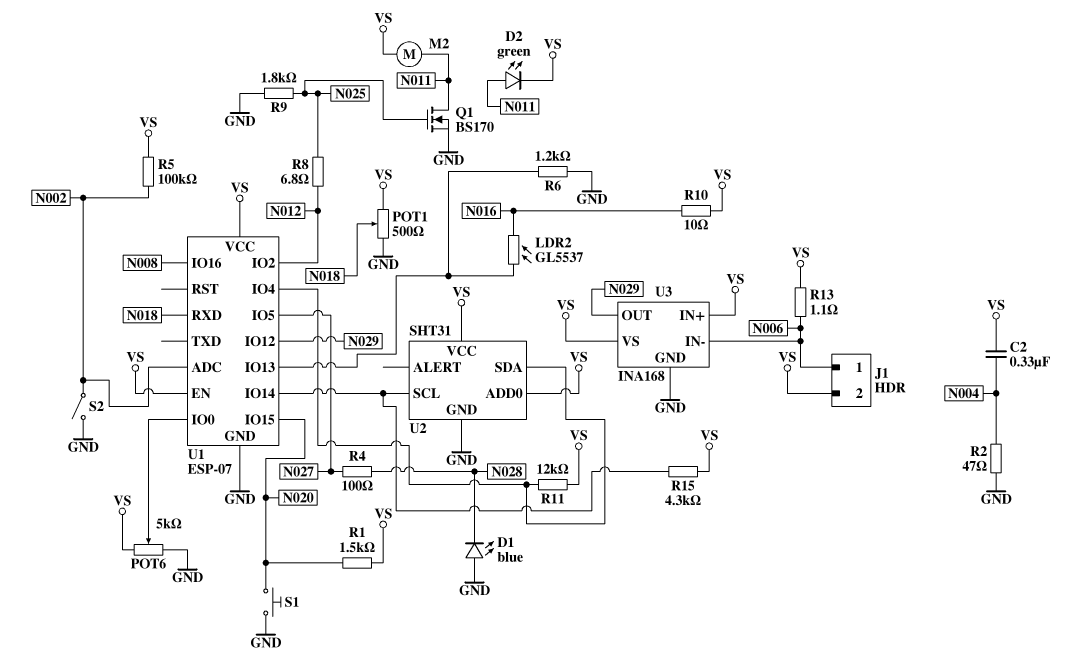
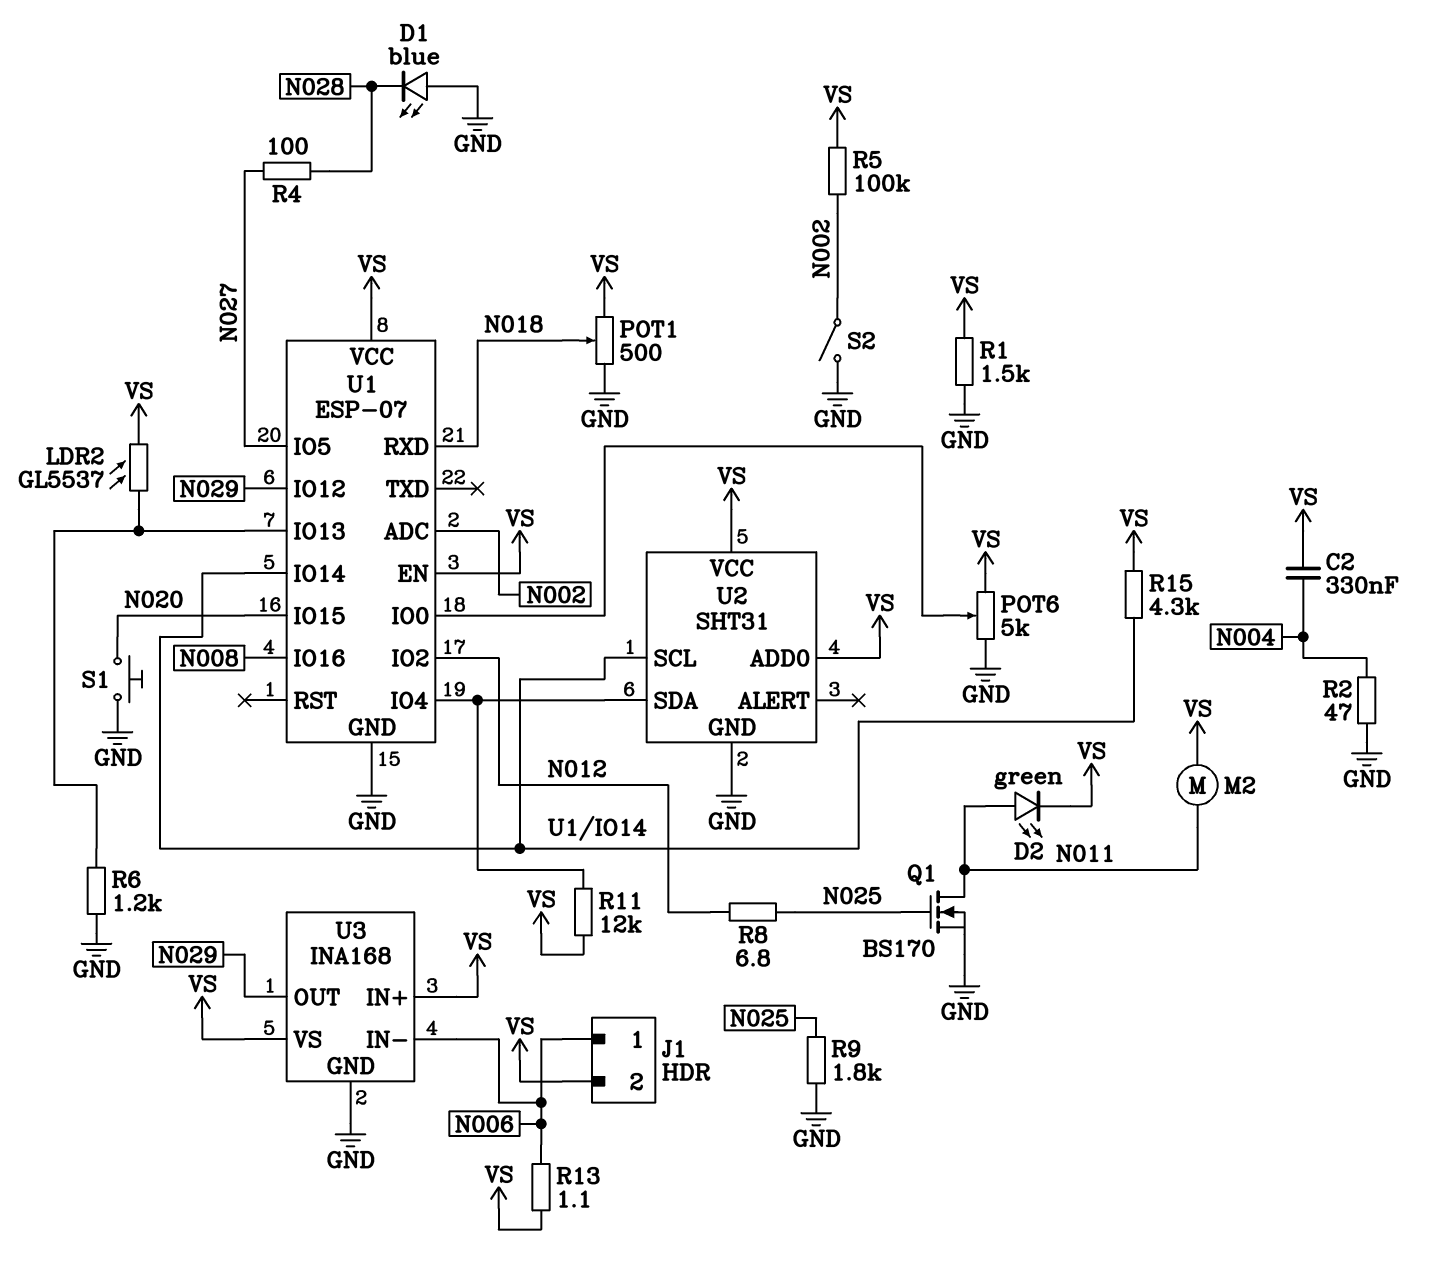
LDR2: GL5537 (N016, U1/IO13) -> GL5537 (U1/IO13, VS)
R1: 1.5k (N020, VS) -> 1.5k (GND, VS)
R10: 10 (N016, VS) -> none

